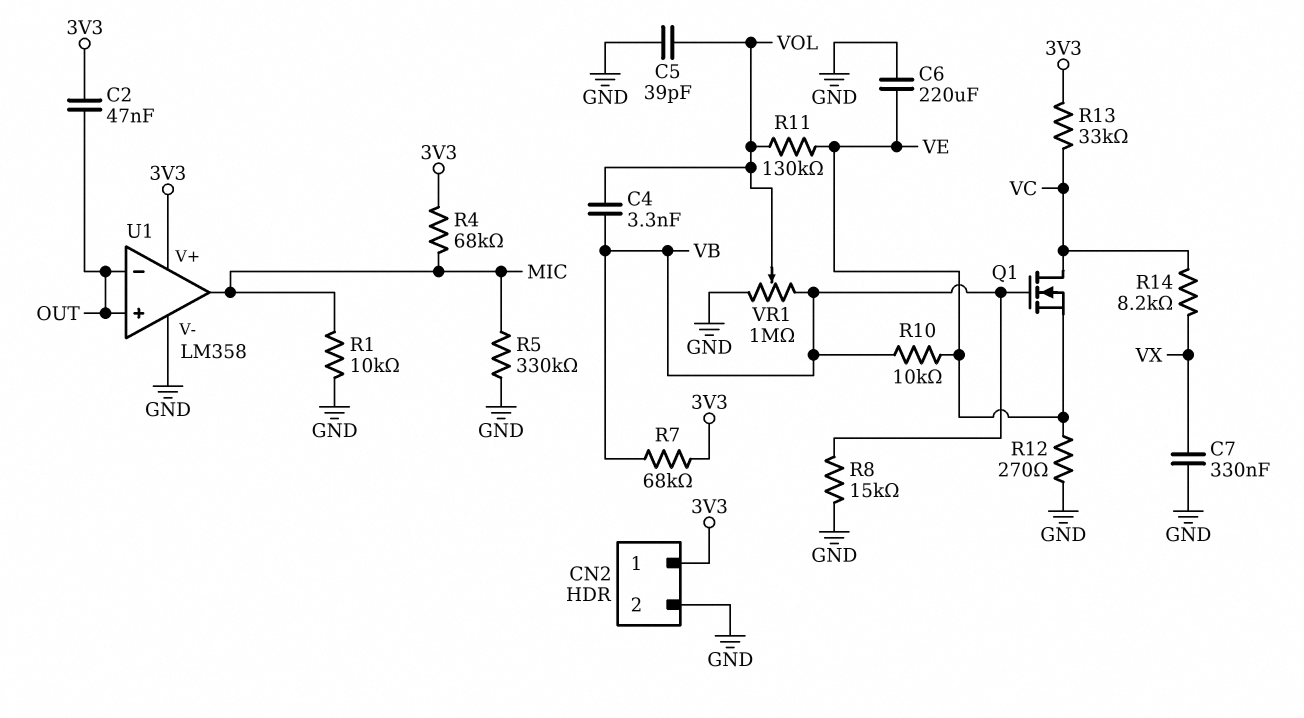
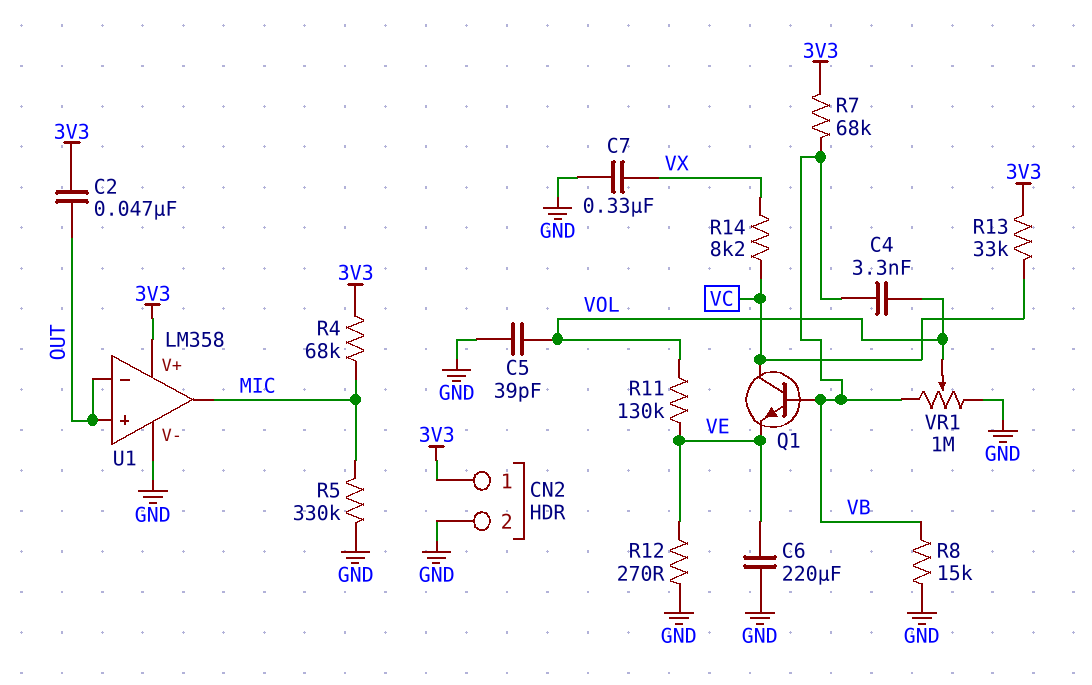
Q1: NMOS (G VB, D VC, S VE) -> NPN (B VB, C VC, E VE)
R1: 10k (GND, MIC) -> none
R10: 10k (VB, VE) -> none

